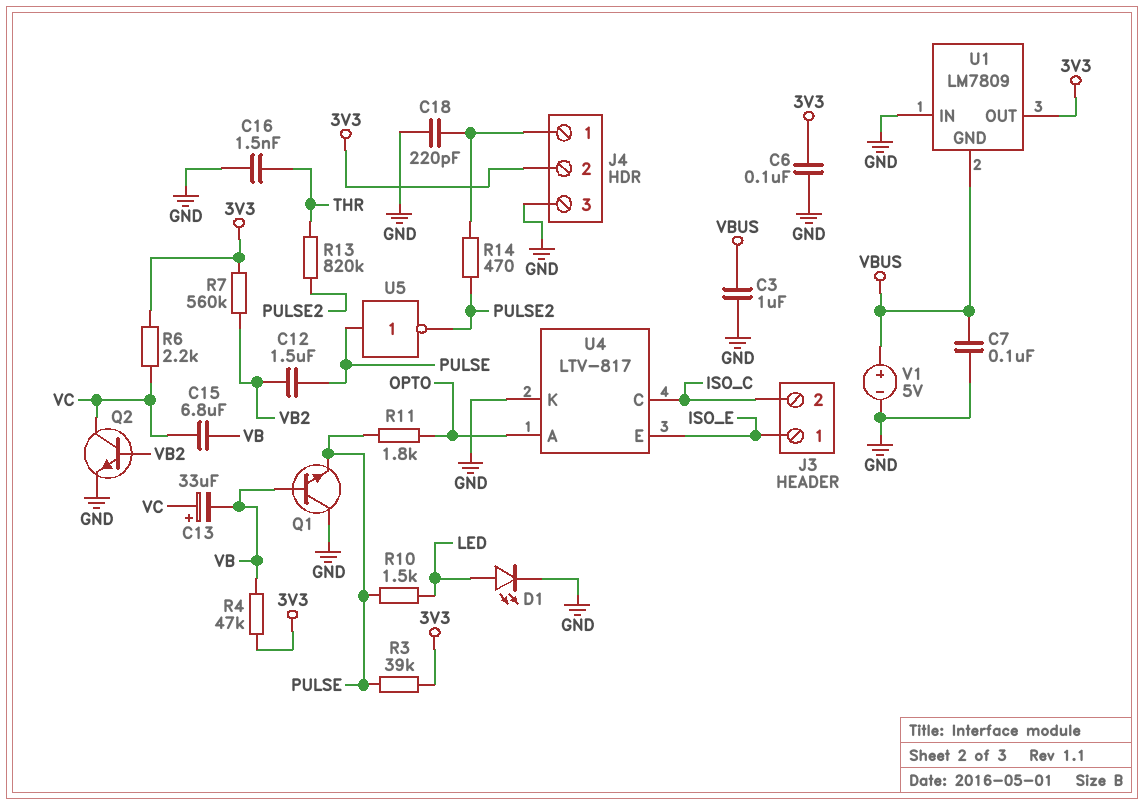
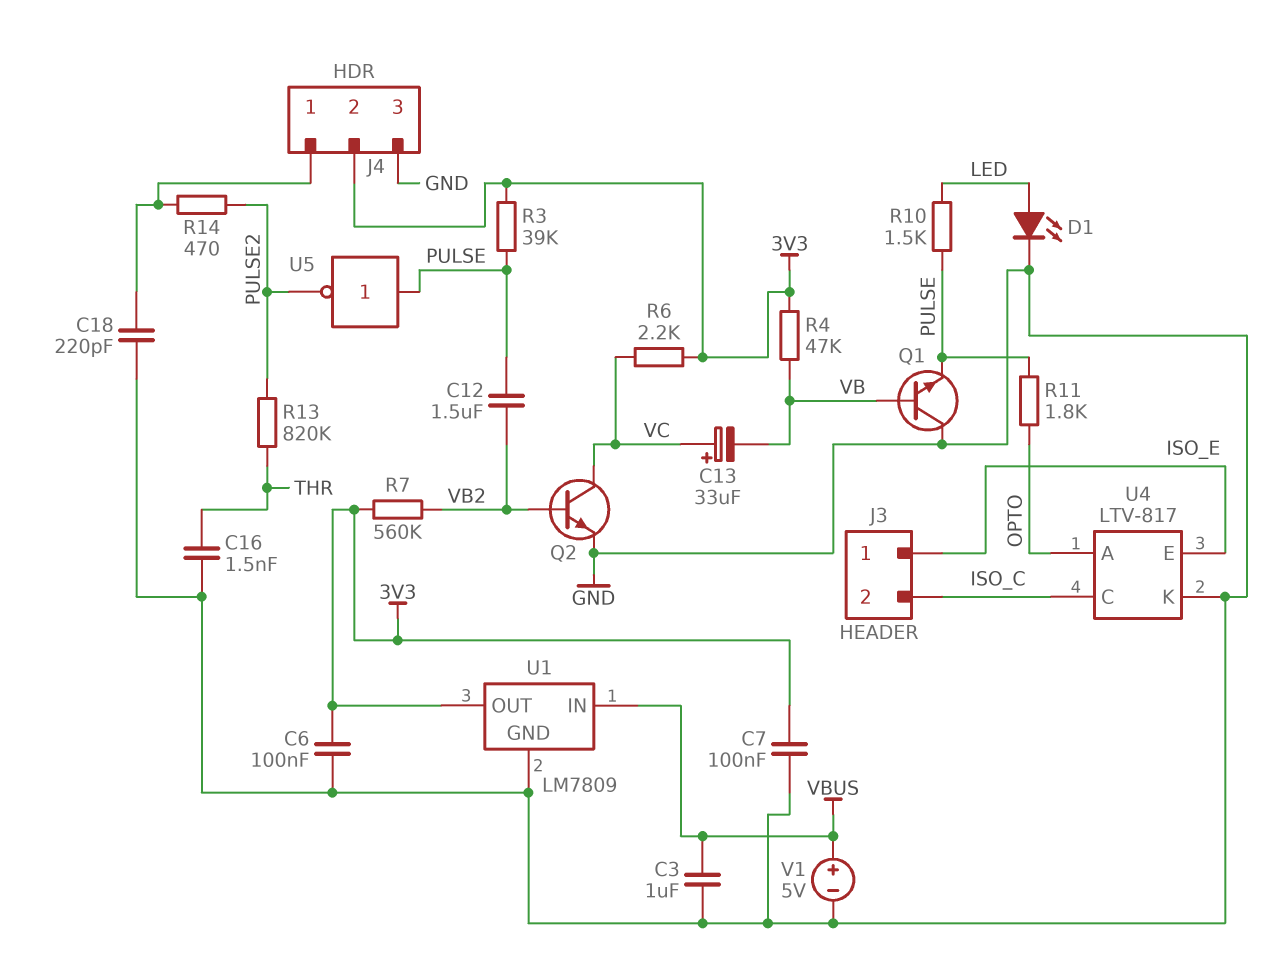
C7: 100nF (GND, VBUS) -> 100nF (3V3, GND)
C15: 6.8uF (VB, VC) -> none
U1 pin GND: VBUS -> GND
U1 pin IN: GND -> VBUS

